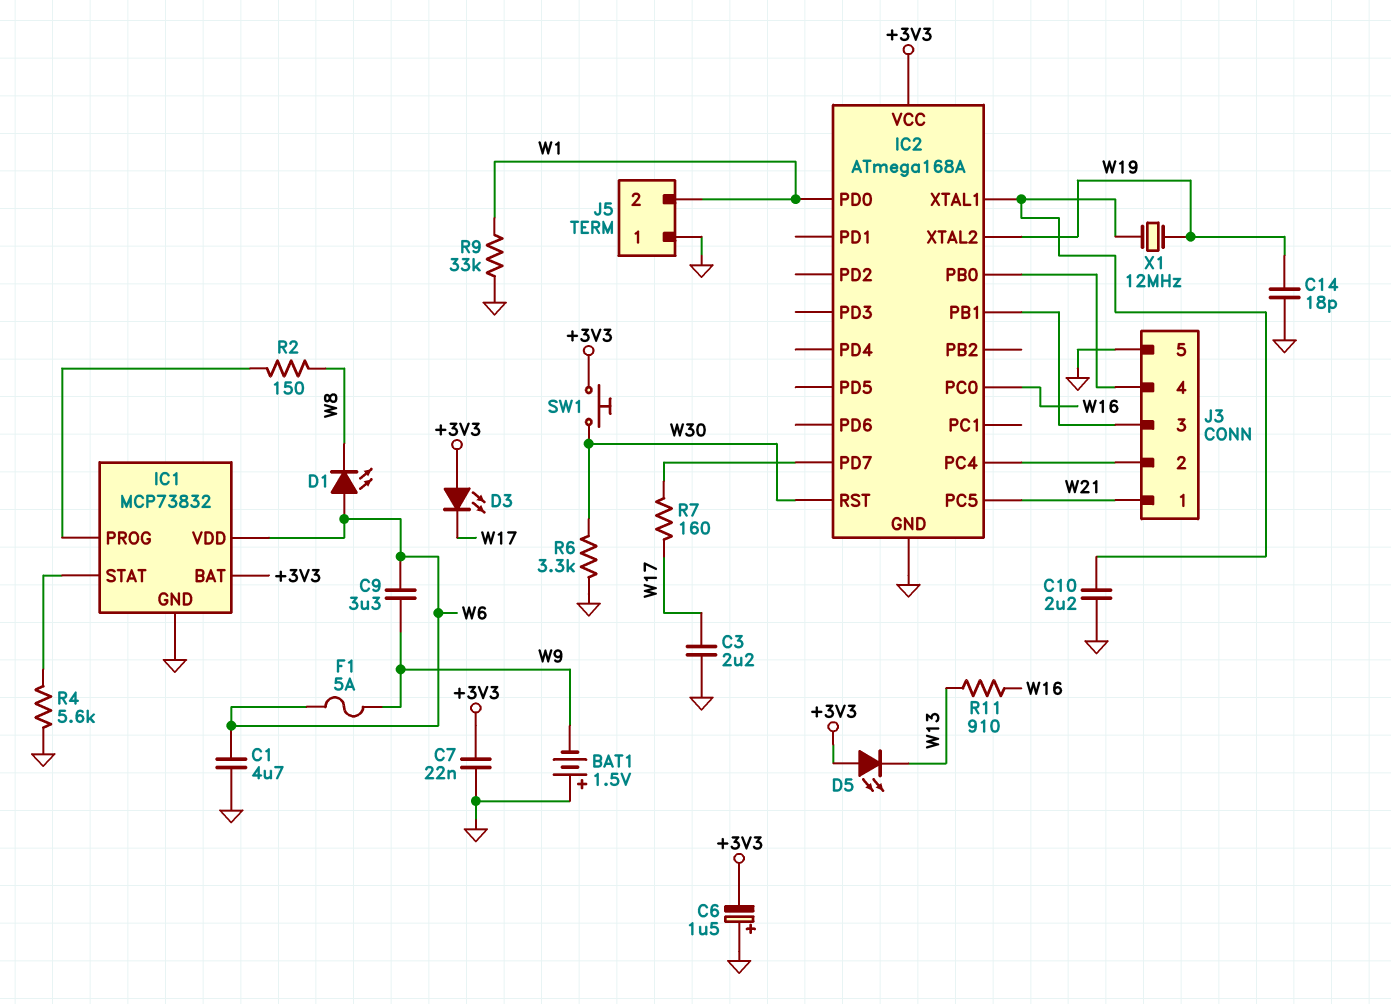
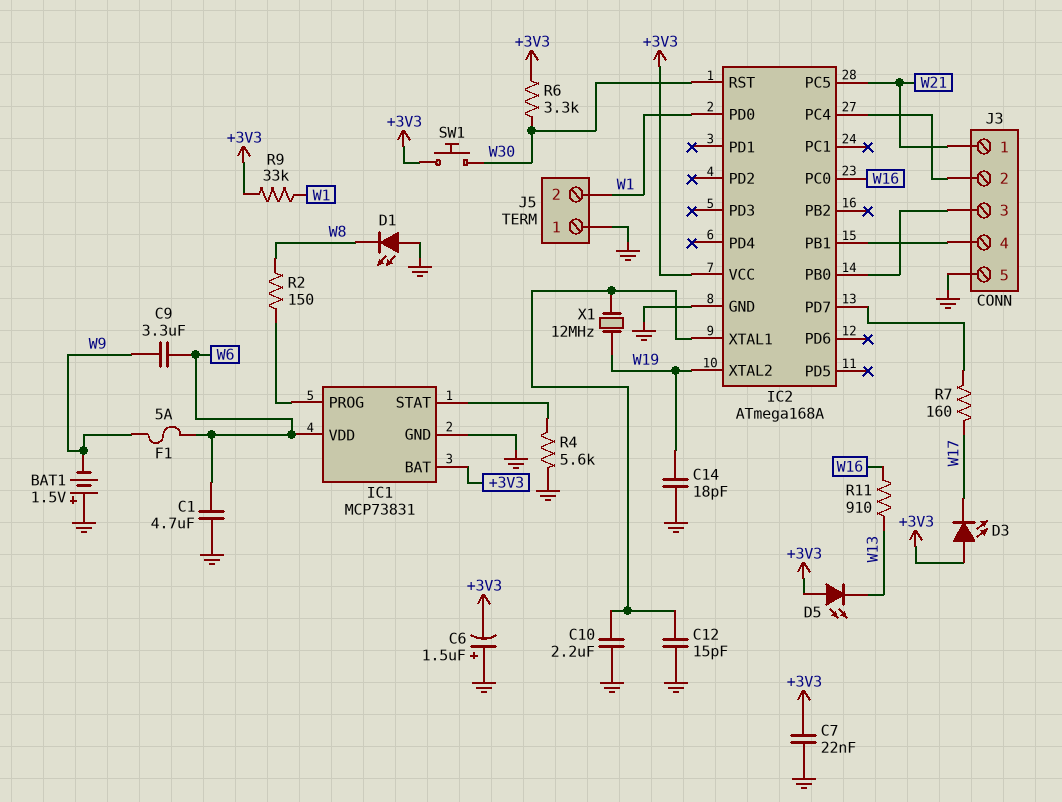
C3: 2.2uF (GND, W17) -> none
C12: none -> 15pF (GND, IC2/XTAL1)
D1: LED (A W6, K W8) -> LED (A GND, K W8)
IC1: MCP73832 -> MCP73831
J3 pin 3: IC2/PB1 -> IC2/PB0
J3 pin 4: IC2/PB0 -> IC2/PB1
R6: 3.3k (GND, W30) -> 3.3k (+3V3, W30)
R9: 33k (GND, W1) -> 33k (+3V3, W1)

